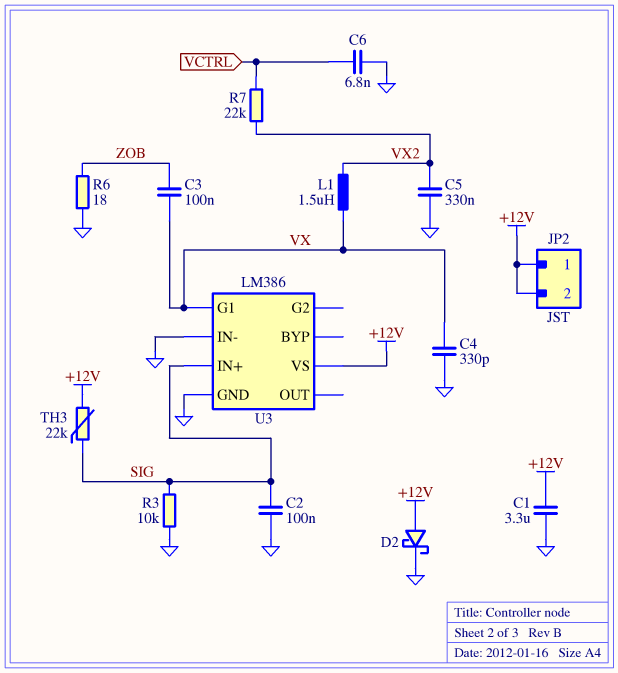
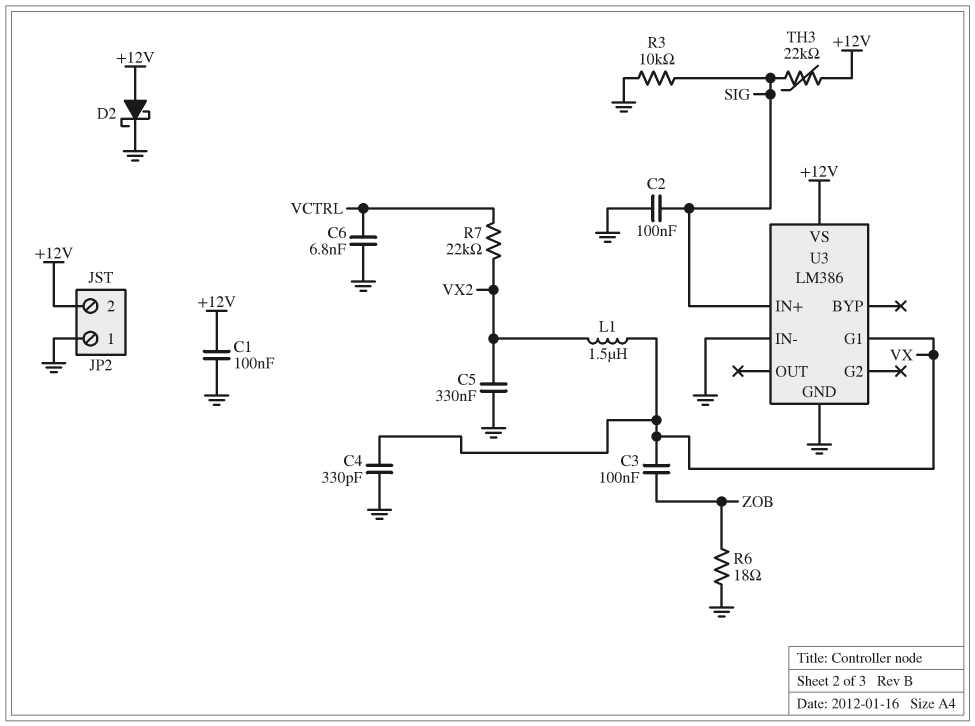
C1: 3.3uF (+12V, GND) -> 100nF (+12V, GND)
JP2 pin 1: +12V -> GND

